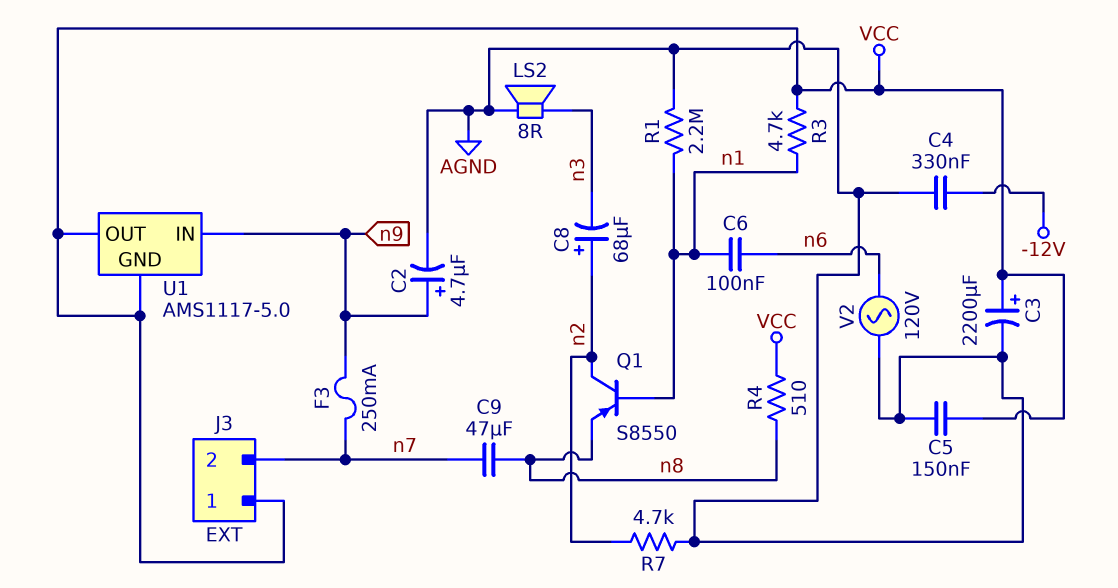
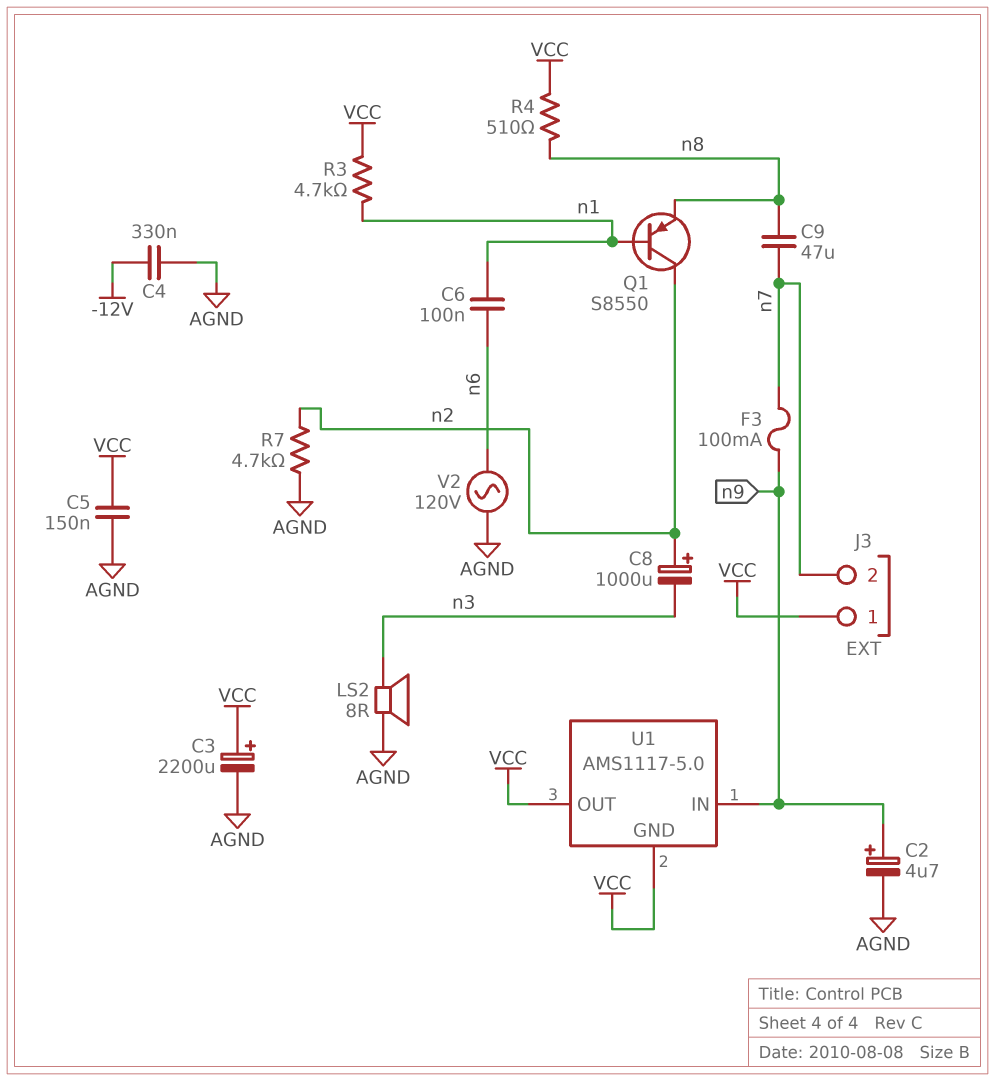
C8: 68uF (plus n2, minus n3) -> 1000uF (plus n2, minus n3)
F3: 250mA (n7, n9) -> 100mA (n7, n9)
R1: 2.2M (AGND, n1) -> none

